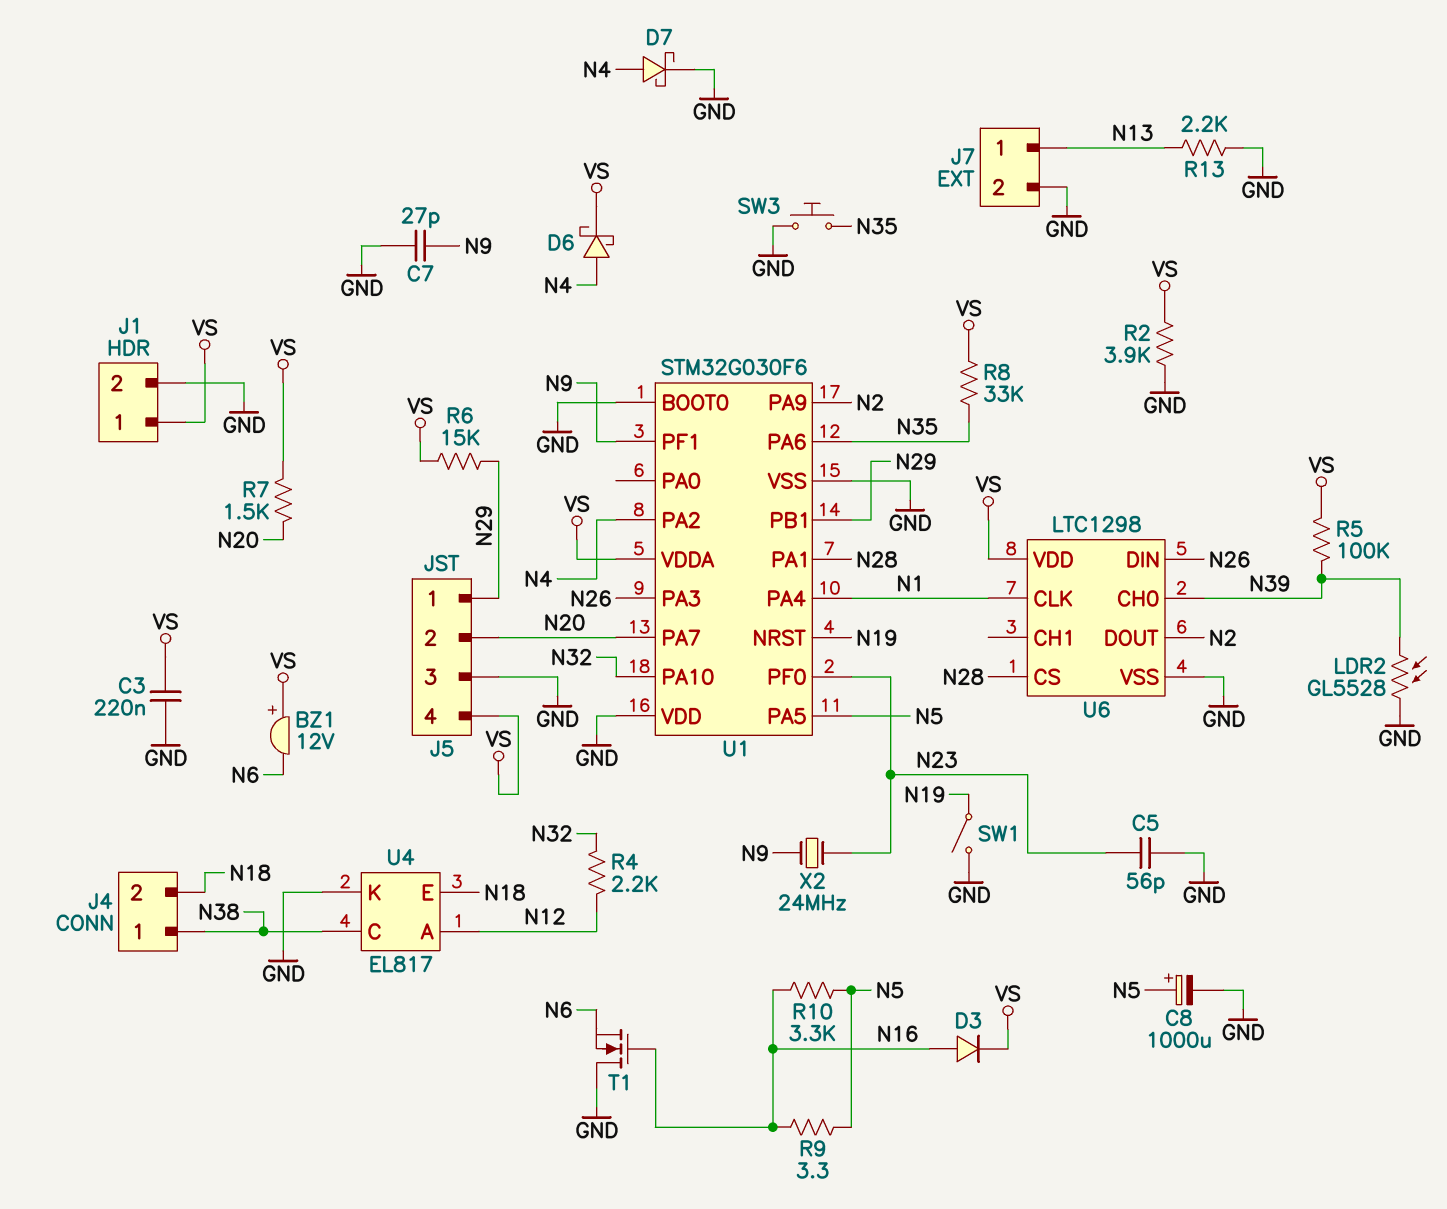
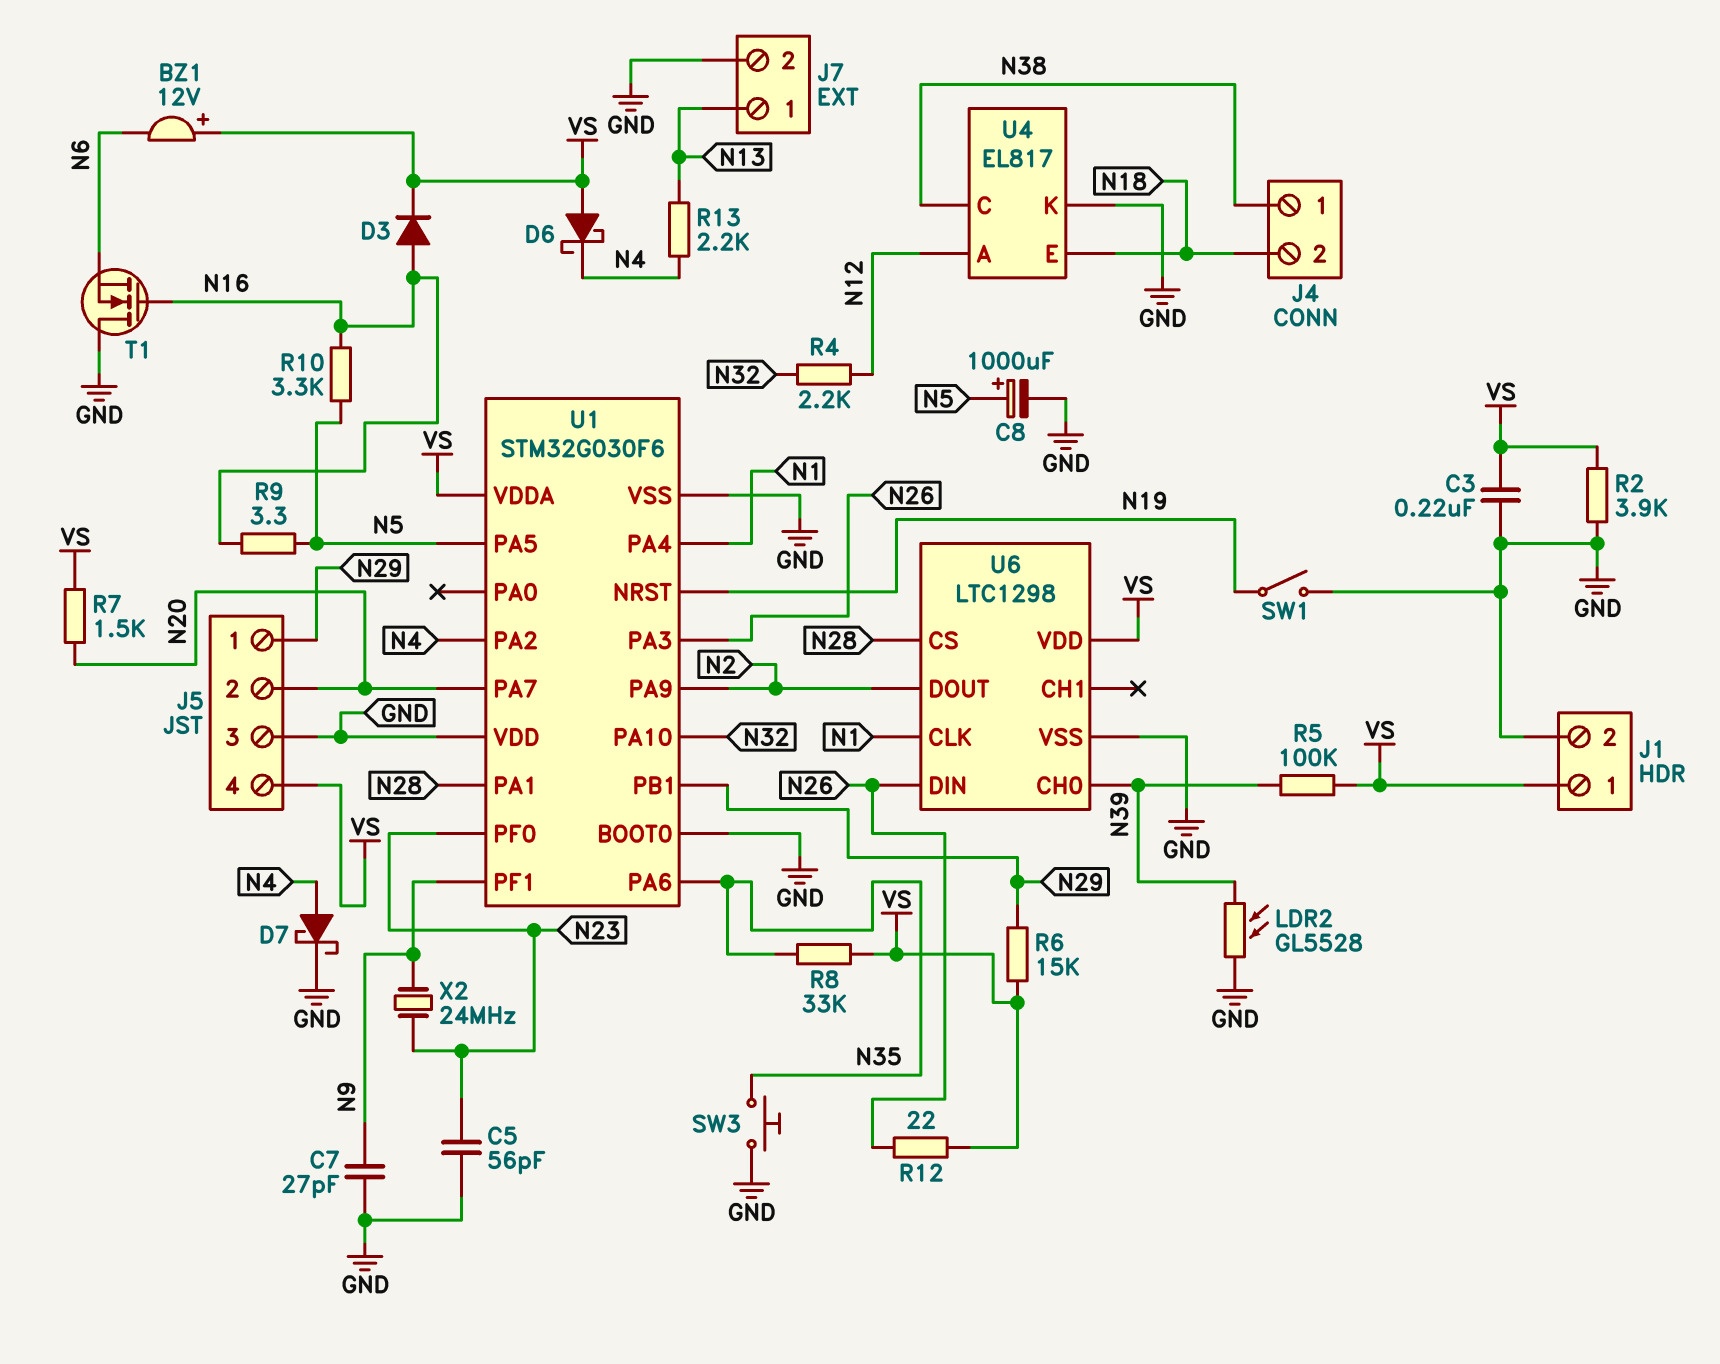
D6: schottky (A N4, K VS) -> schottky (A VS, K N4)
R12: none -> 22 (N26, VS)
R13: 2.2k (GND, N13) -> 2.2k (N4, N13)

